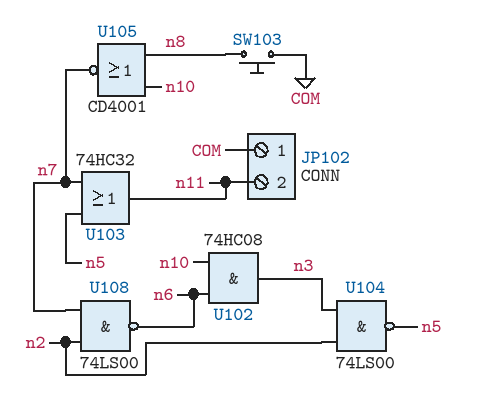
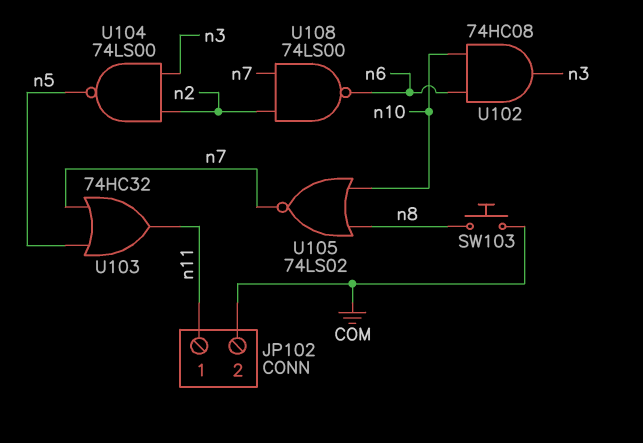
JP102 pin 1: COM -> n11
JP102 pin 2: n11 -> COM
U105: NOR CD4001 (in n8, in n10, out n7) -> NOR 74LS02 (in n8, in n10, out n7)

